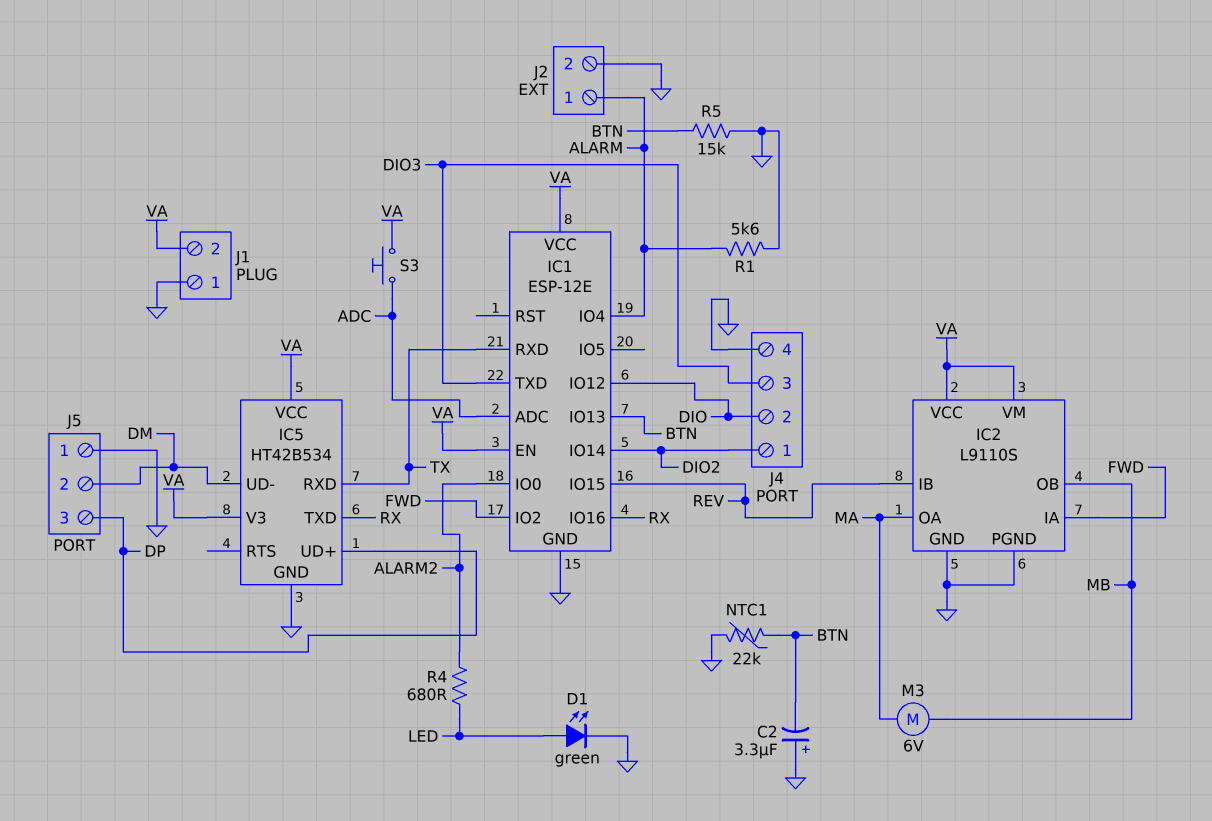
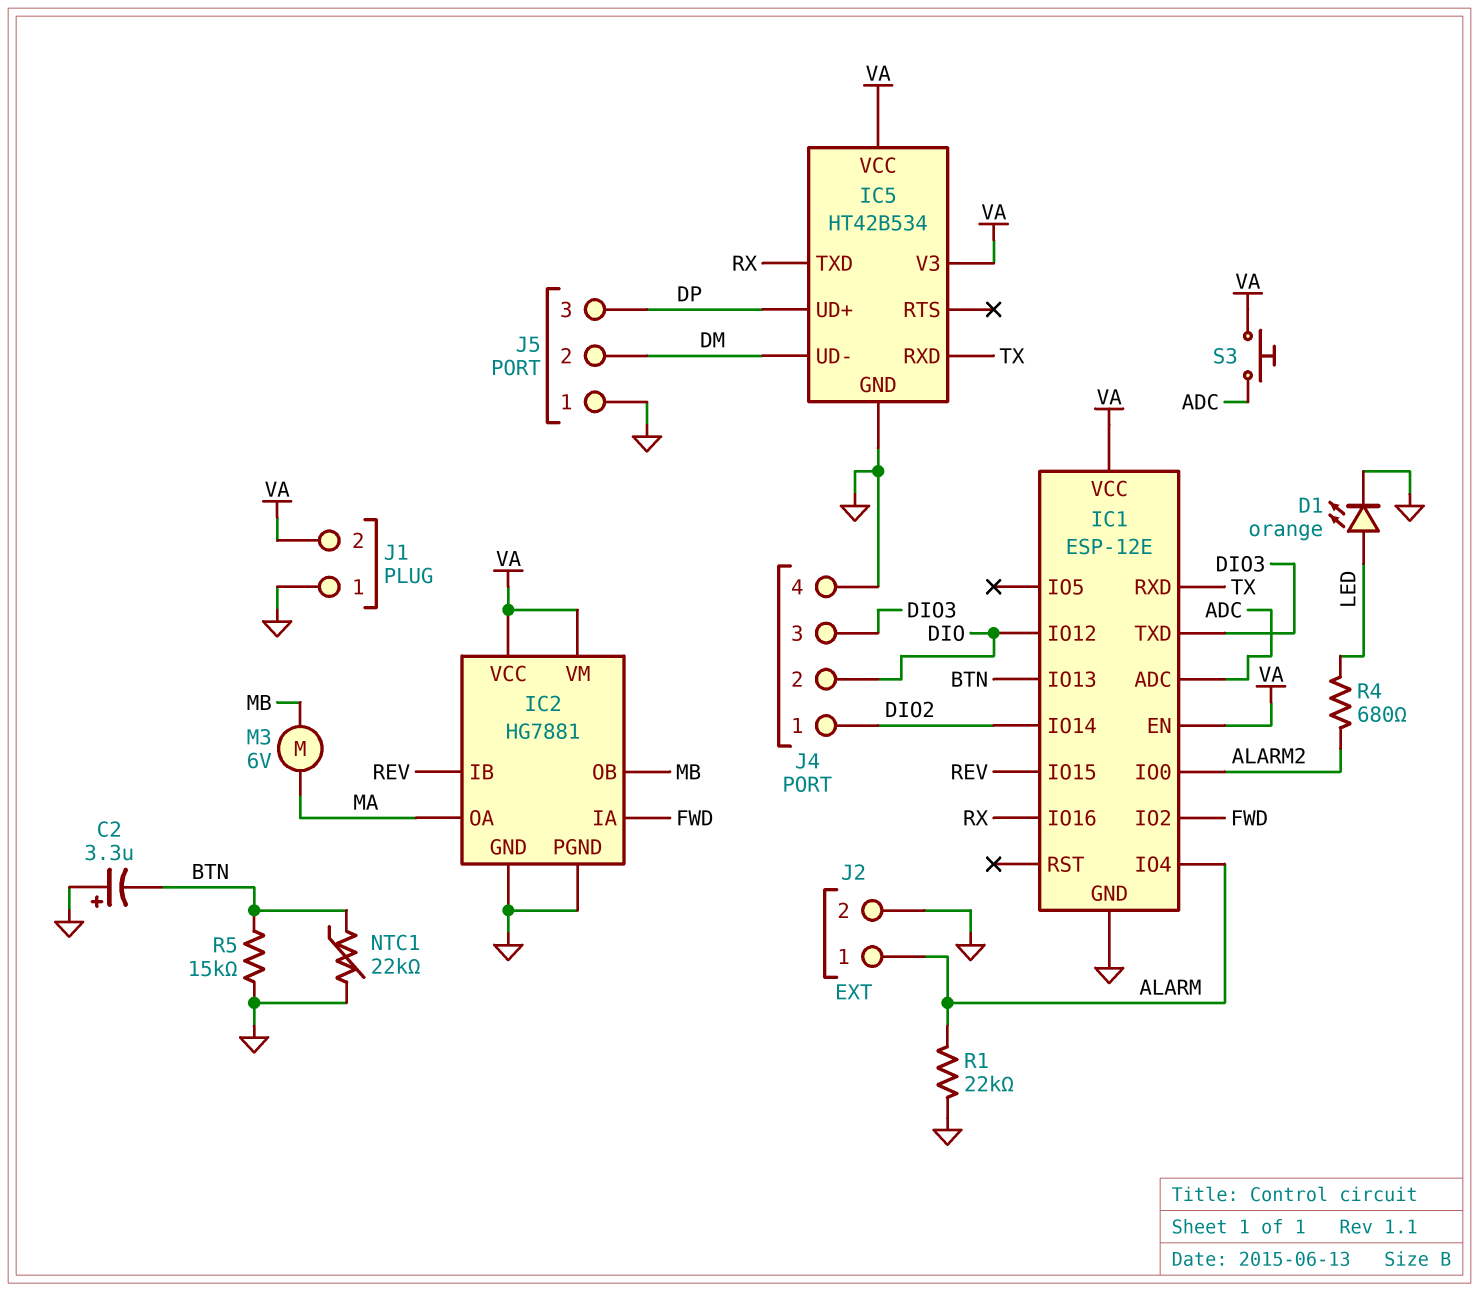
D1: LED green (A LED, K GND) -> LED orange (A LED, K GND)
IC2: L9110S -> HG7881
R1: 5.6k (ALARM, GND) -> 22k (ALARM, GND)

